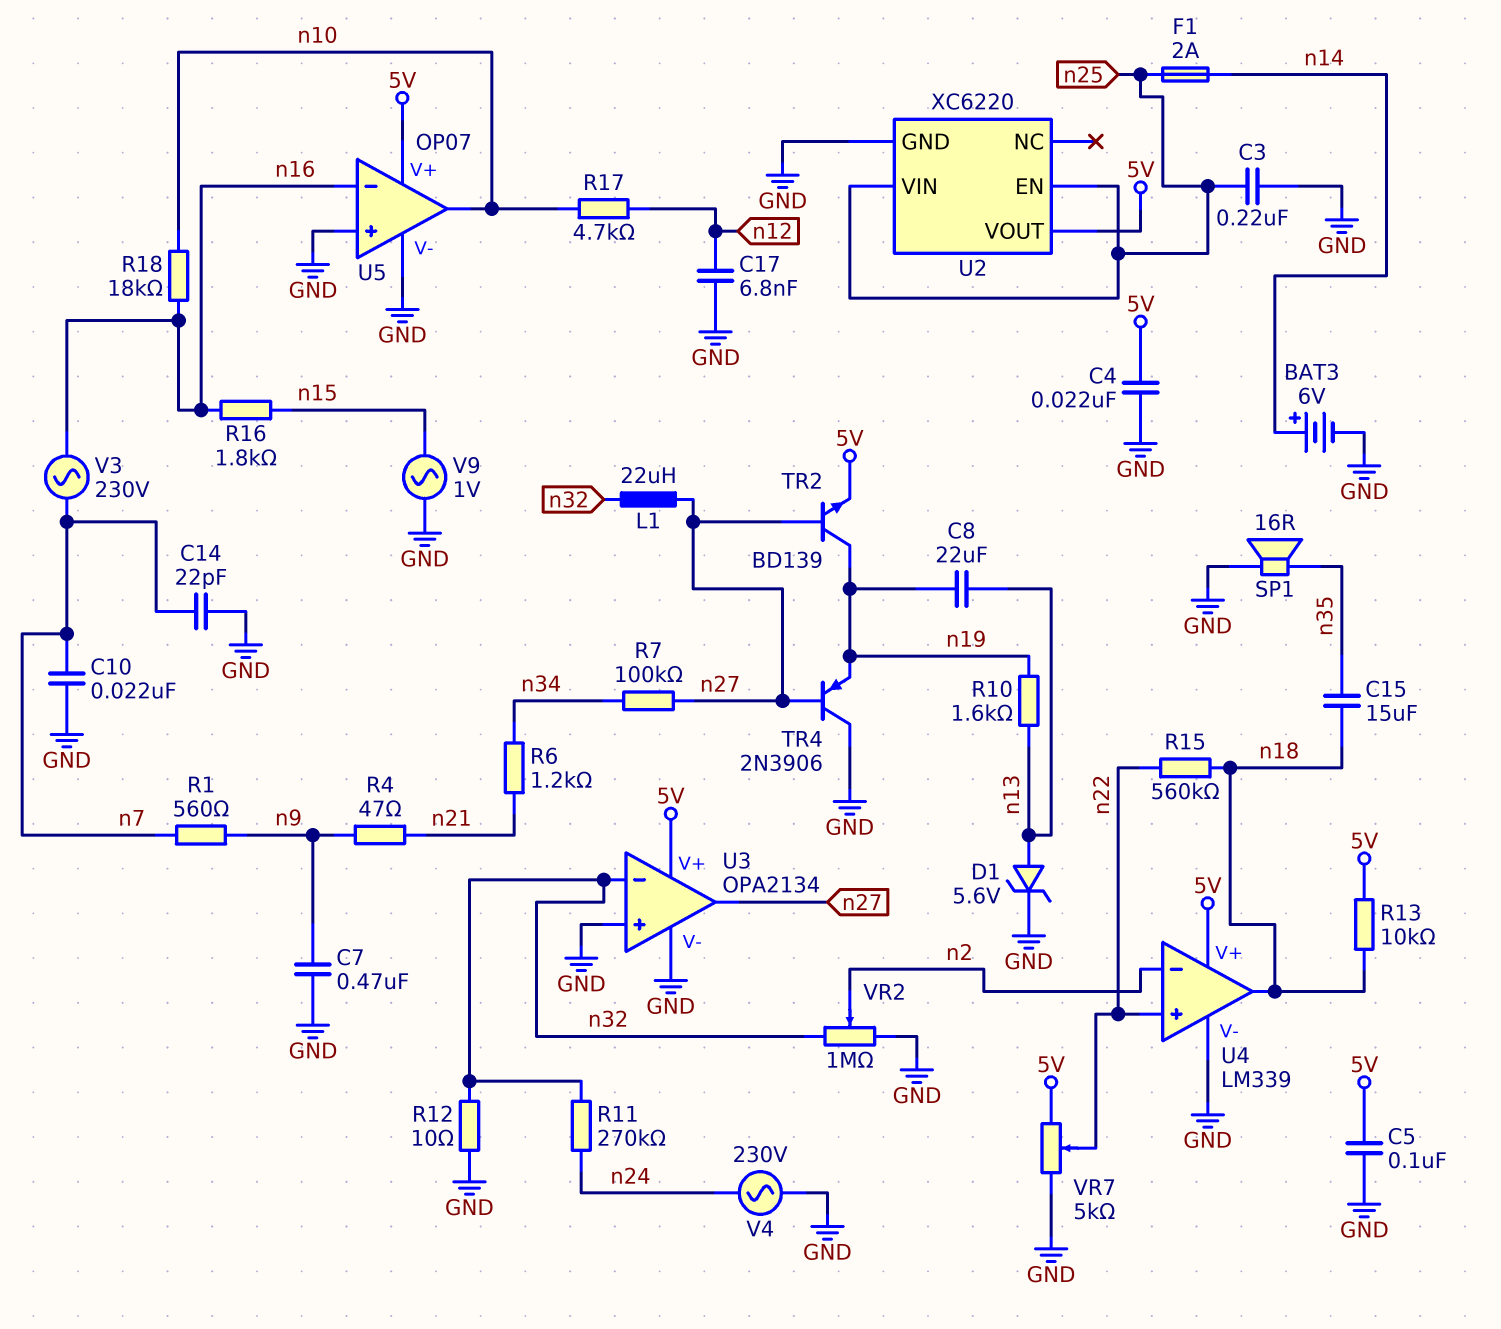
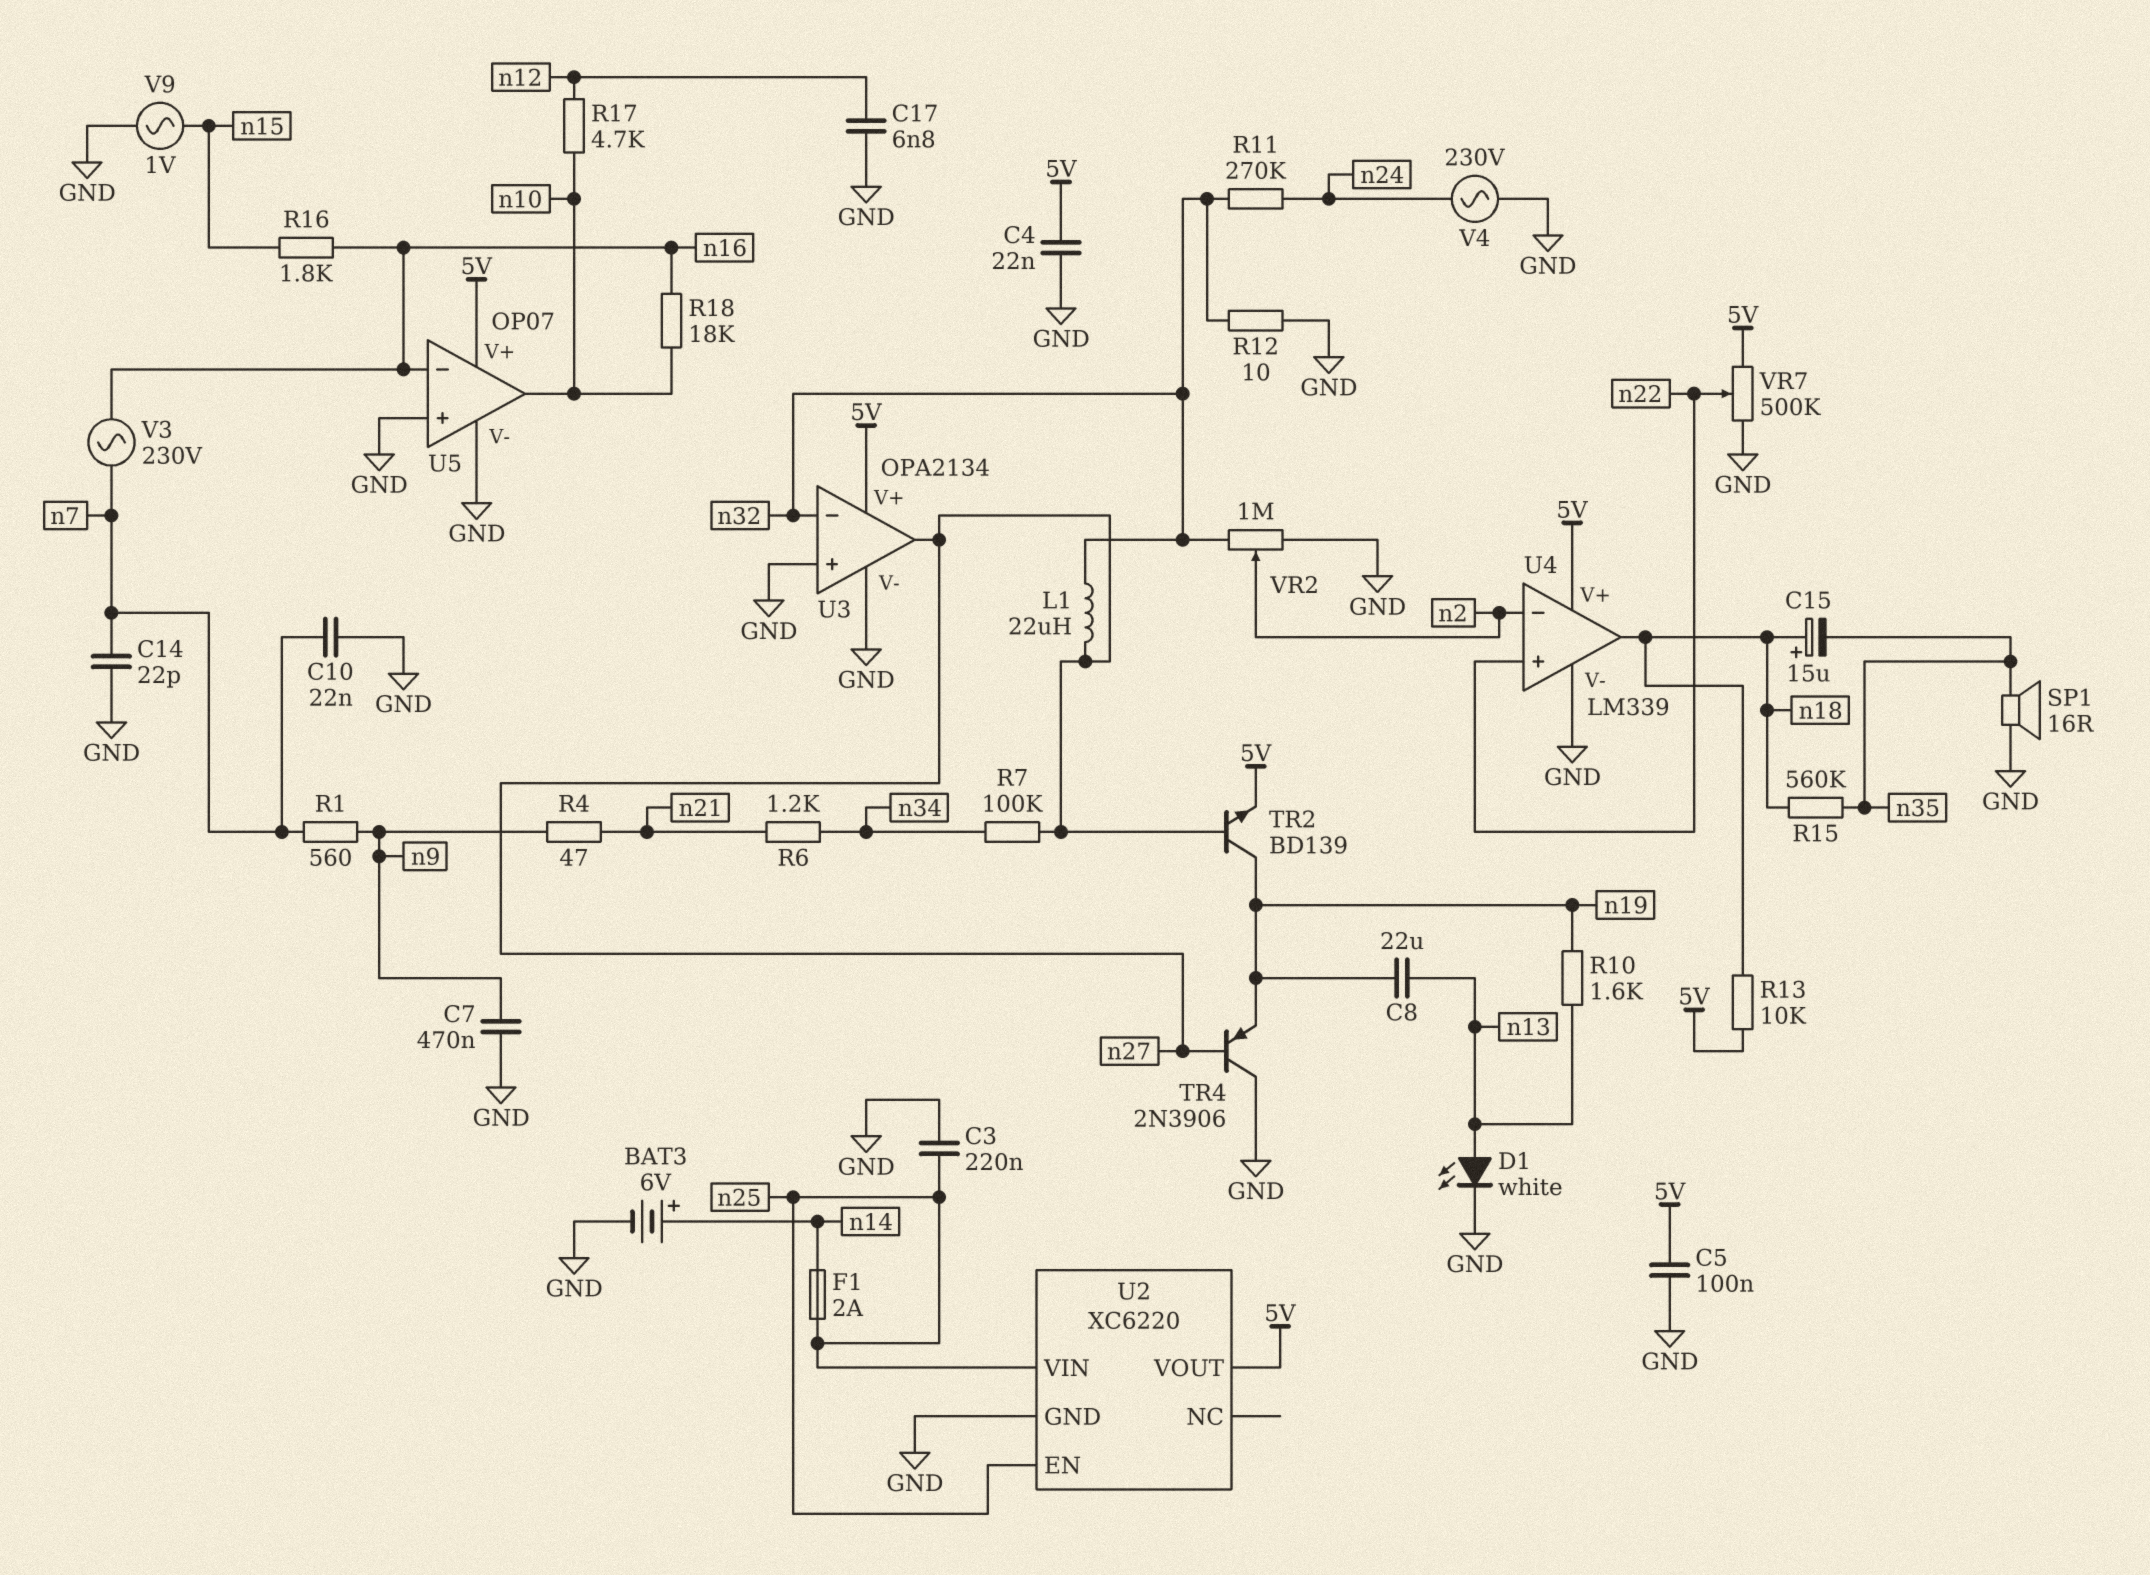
C15: 15uF (n18, n35) -> 15uF (plus n18, minus n35)
D1: zener 5.6V (A n13, K GND) -> LED white (A n13, K GND)
R15: 560k (n18, n22) -> 560k (n18, n35)
VR7: 5k (5V, GND, wiper n22) -> 500k (5V, GND, wiper n22)

